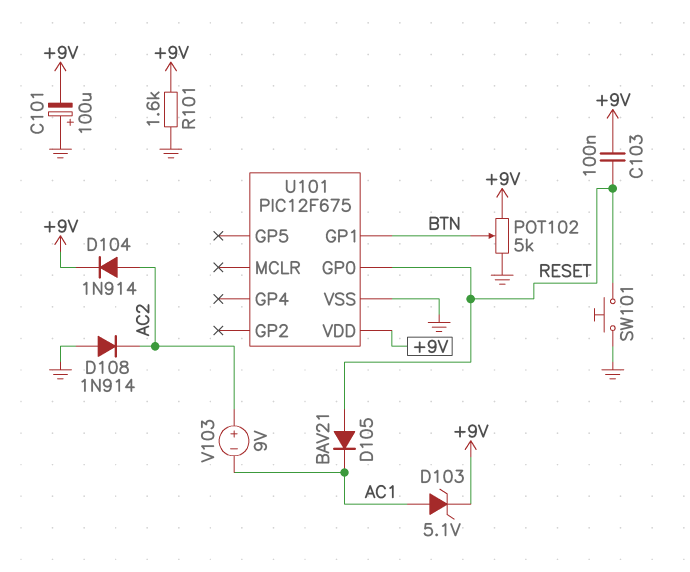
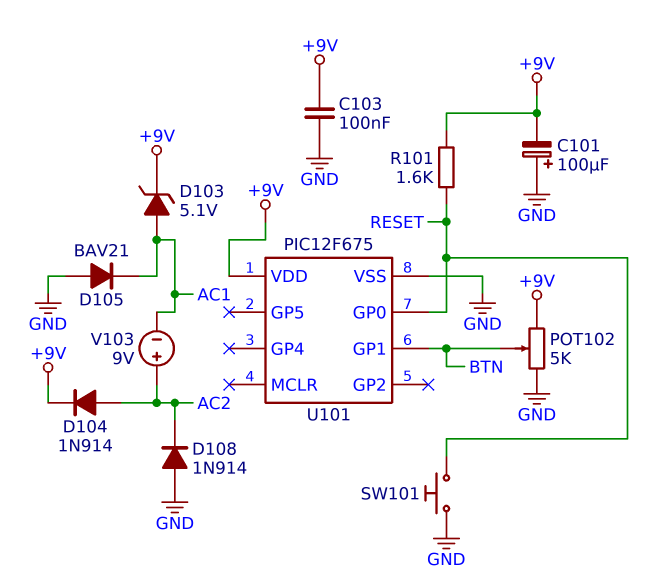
C103: 100nF (+9V, RESET) -> 100nF (+9V, GND)
D105: diode BAV21 (A RESET, K AC1) -> diode BAV21 (A GND, K AC1)
R101: 1.6k (+9V, GND) -> 1.6k (+9V, RESET)

